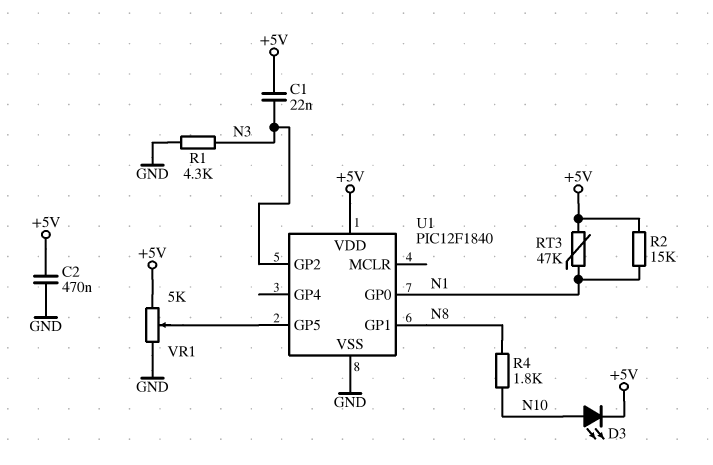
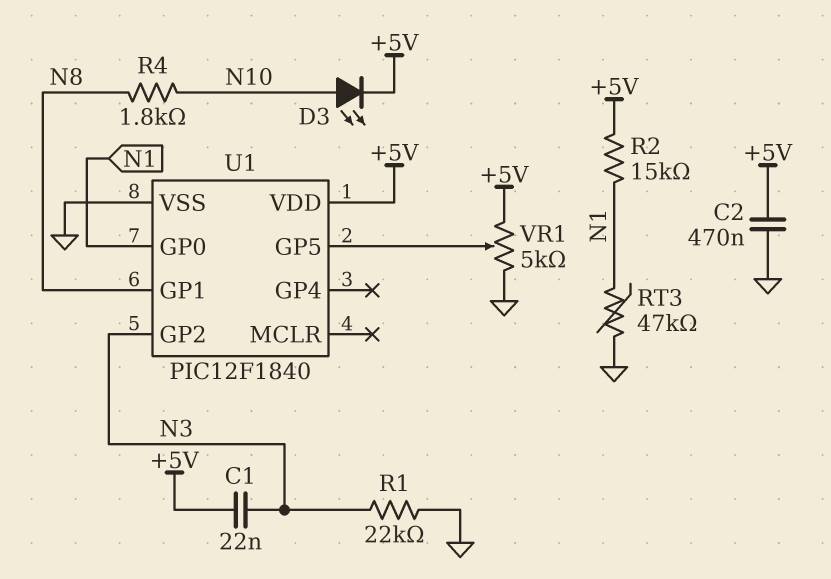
R1: 4.3k (GND, N3) -> 22k (GND, N3)
RT3: 47k (+5V, N1) -> 47k (GND, N1)

